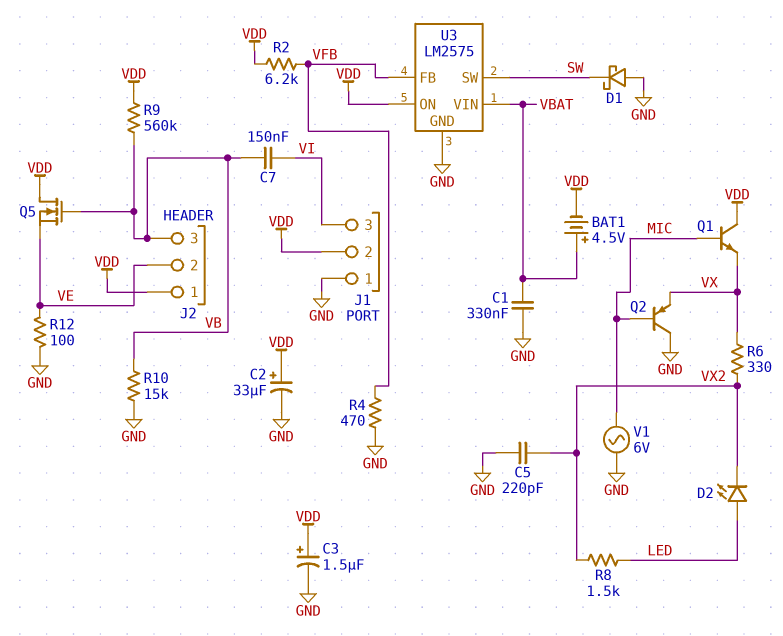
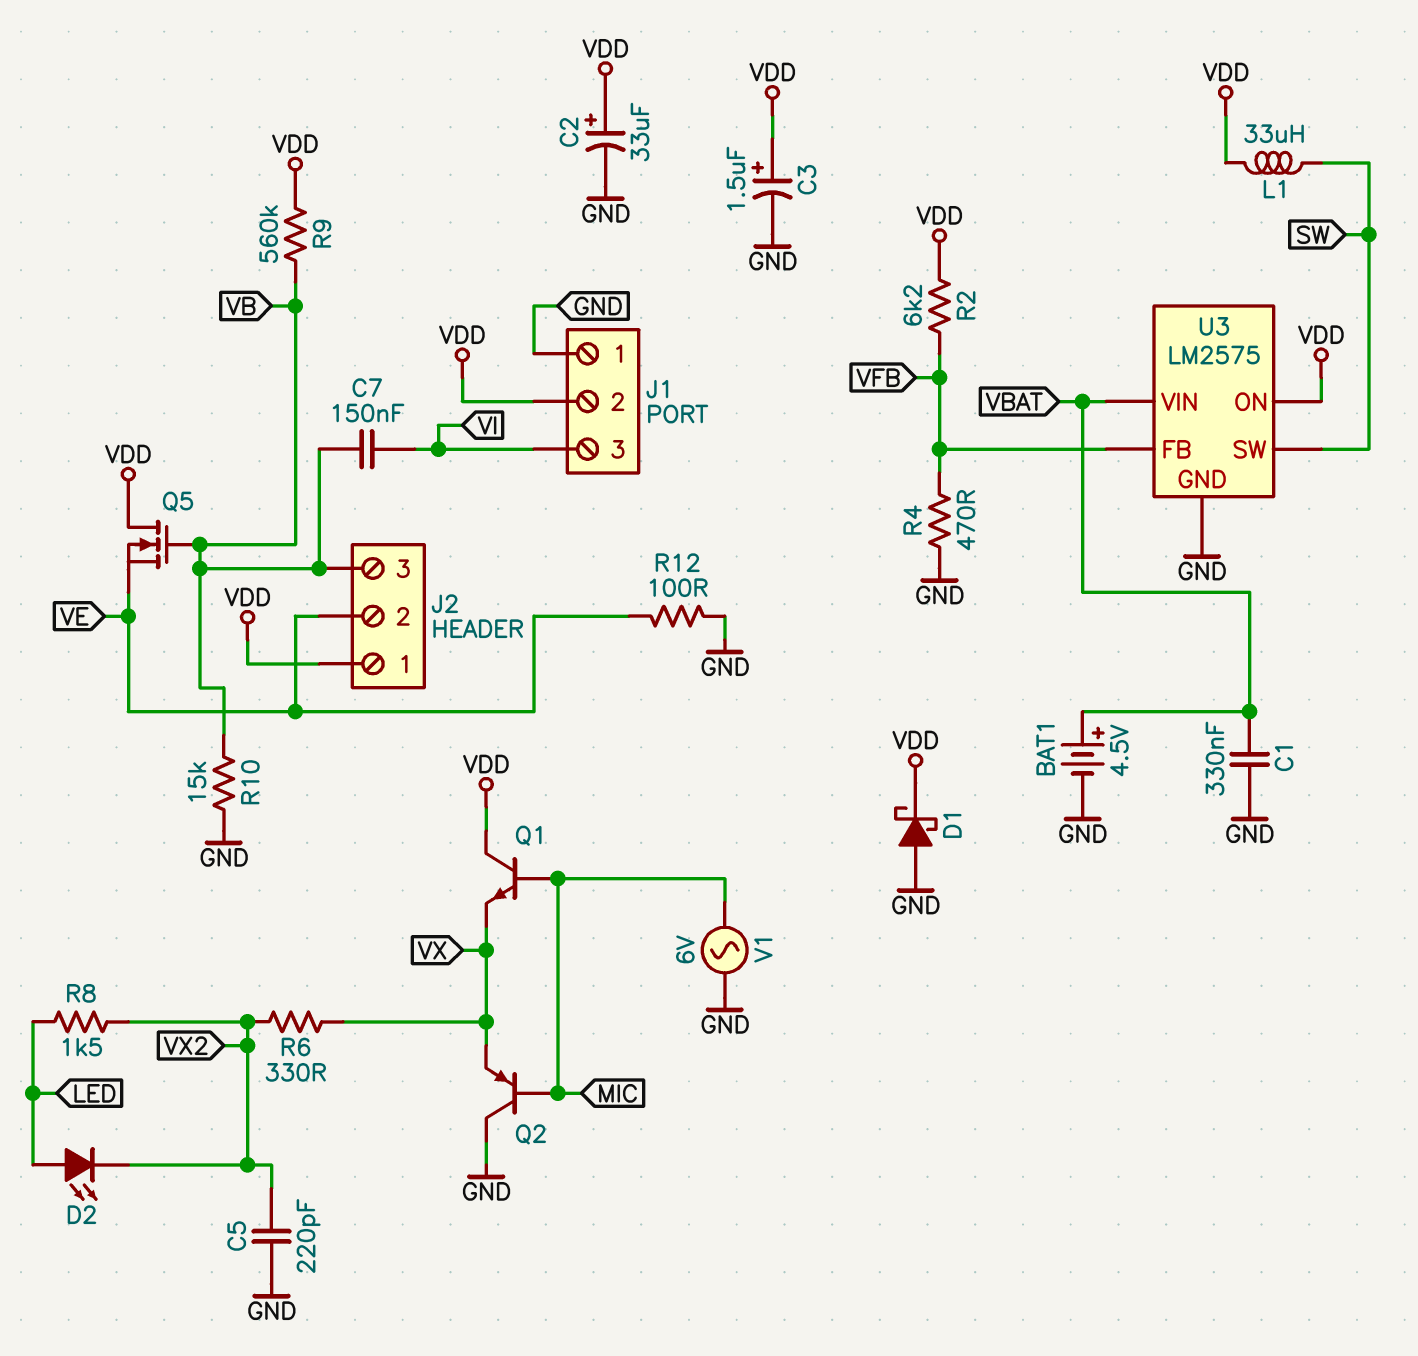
BAT1: 4.5V (plus VBAT, minus VDD) -> 4.5V (plus VBAT, minus GND)
D1: schottky (A GND, K SW) -> schottky (A GND, K VDD)
L1: none -> 33uH (SW, VDD)

